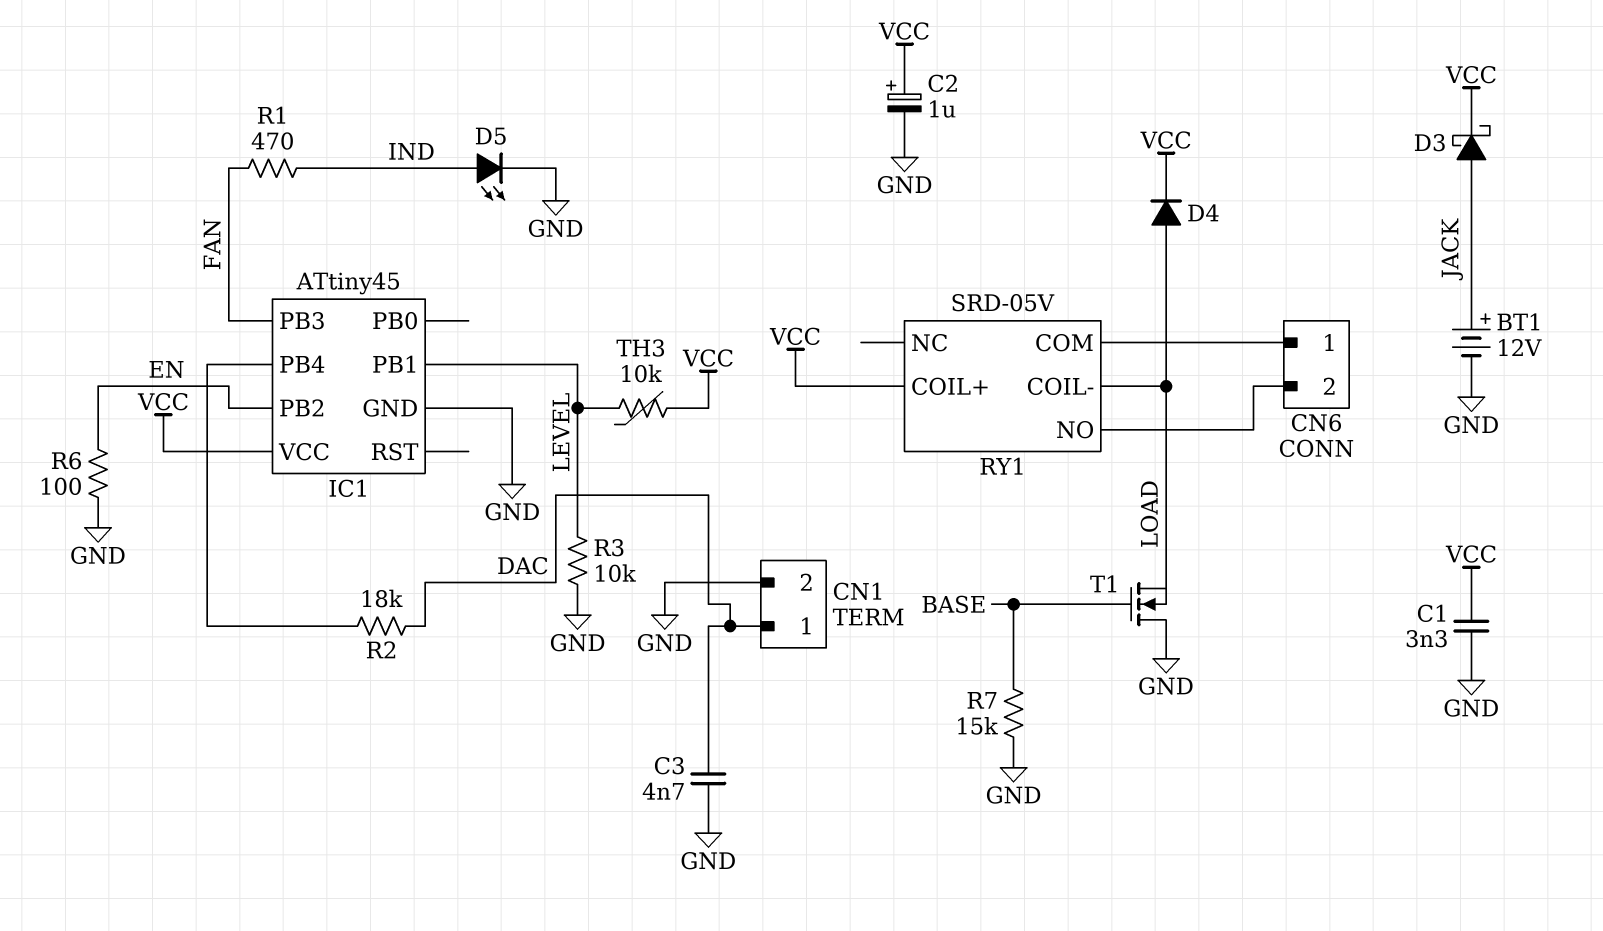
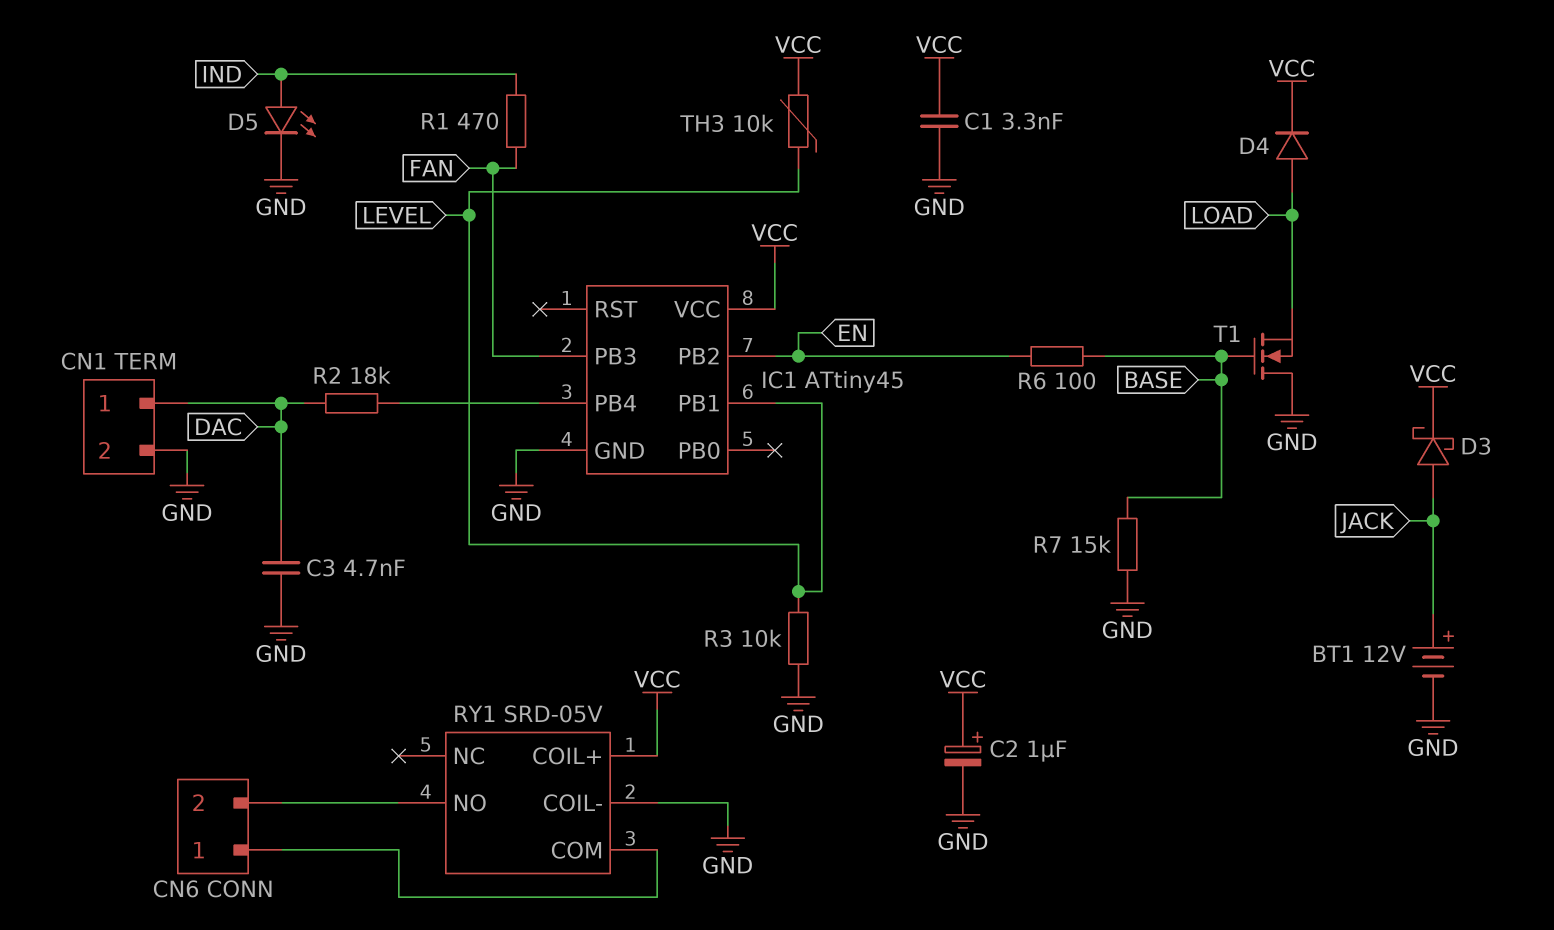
R6: 100 (EN, GND) -> 100 (BASE, EN)
RY1 pin COIL-: LOAD -> GND

